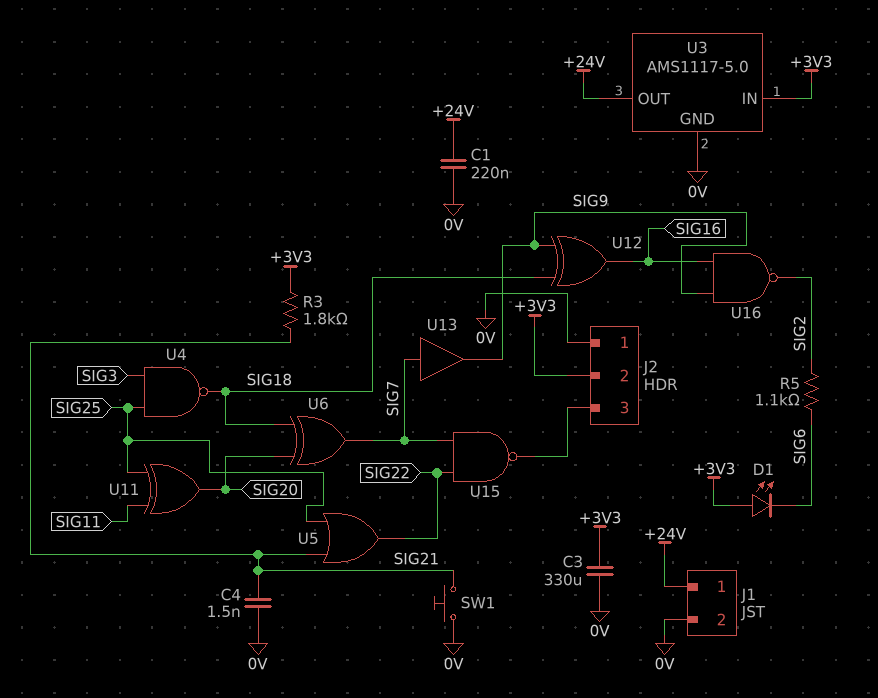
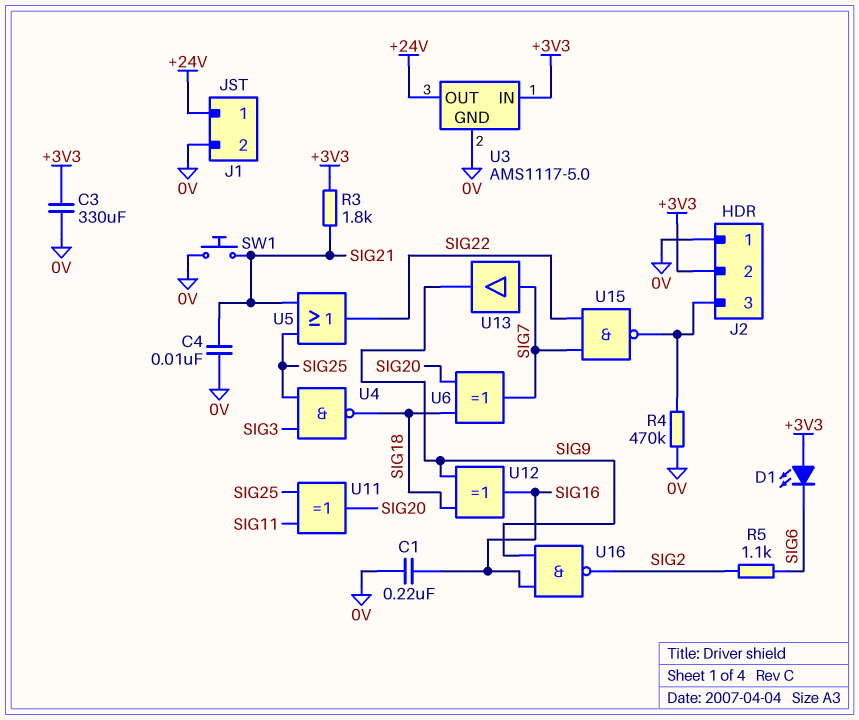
C1: 220nF (+24V, 0V) -> 220nF (0V, SIG16)
C4: 1.5nF (0V, SIG21) -> 10nF (0V, SIG21)
R4: none -> 470k (0V, J2/3)

